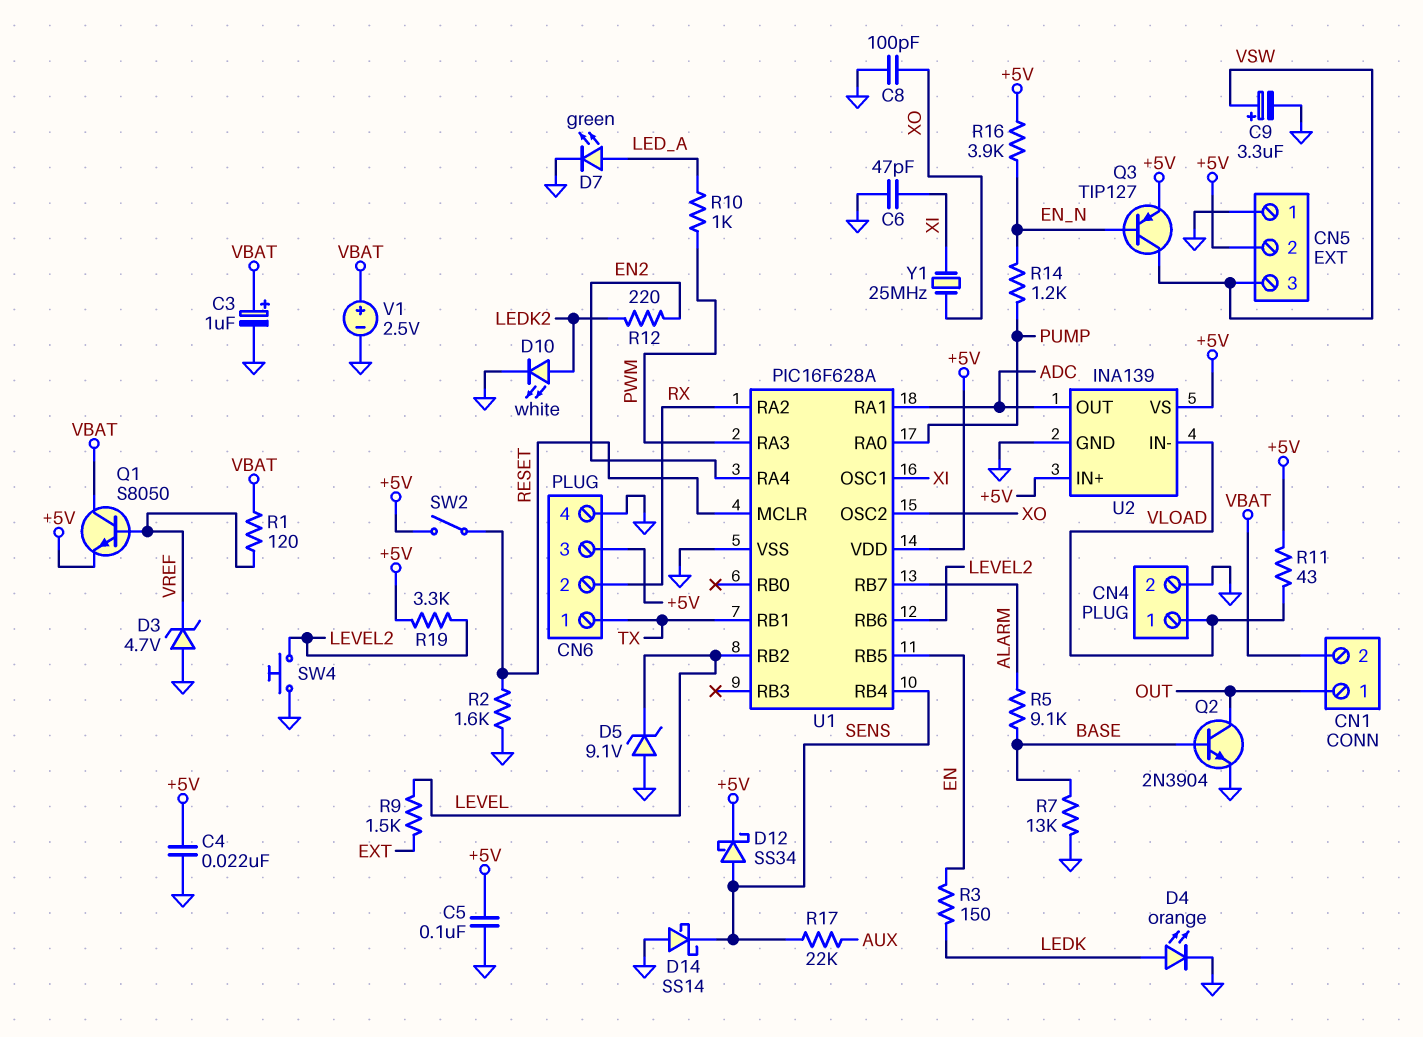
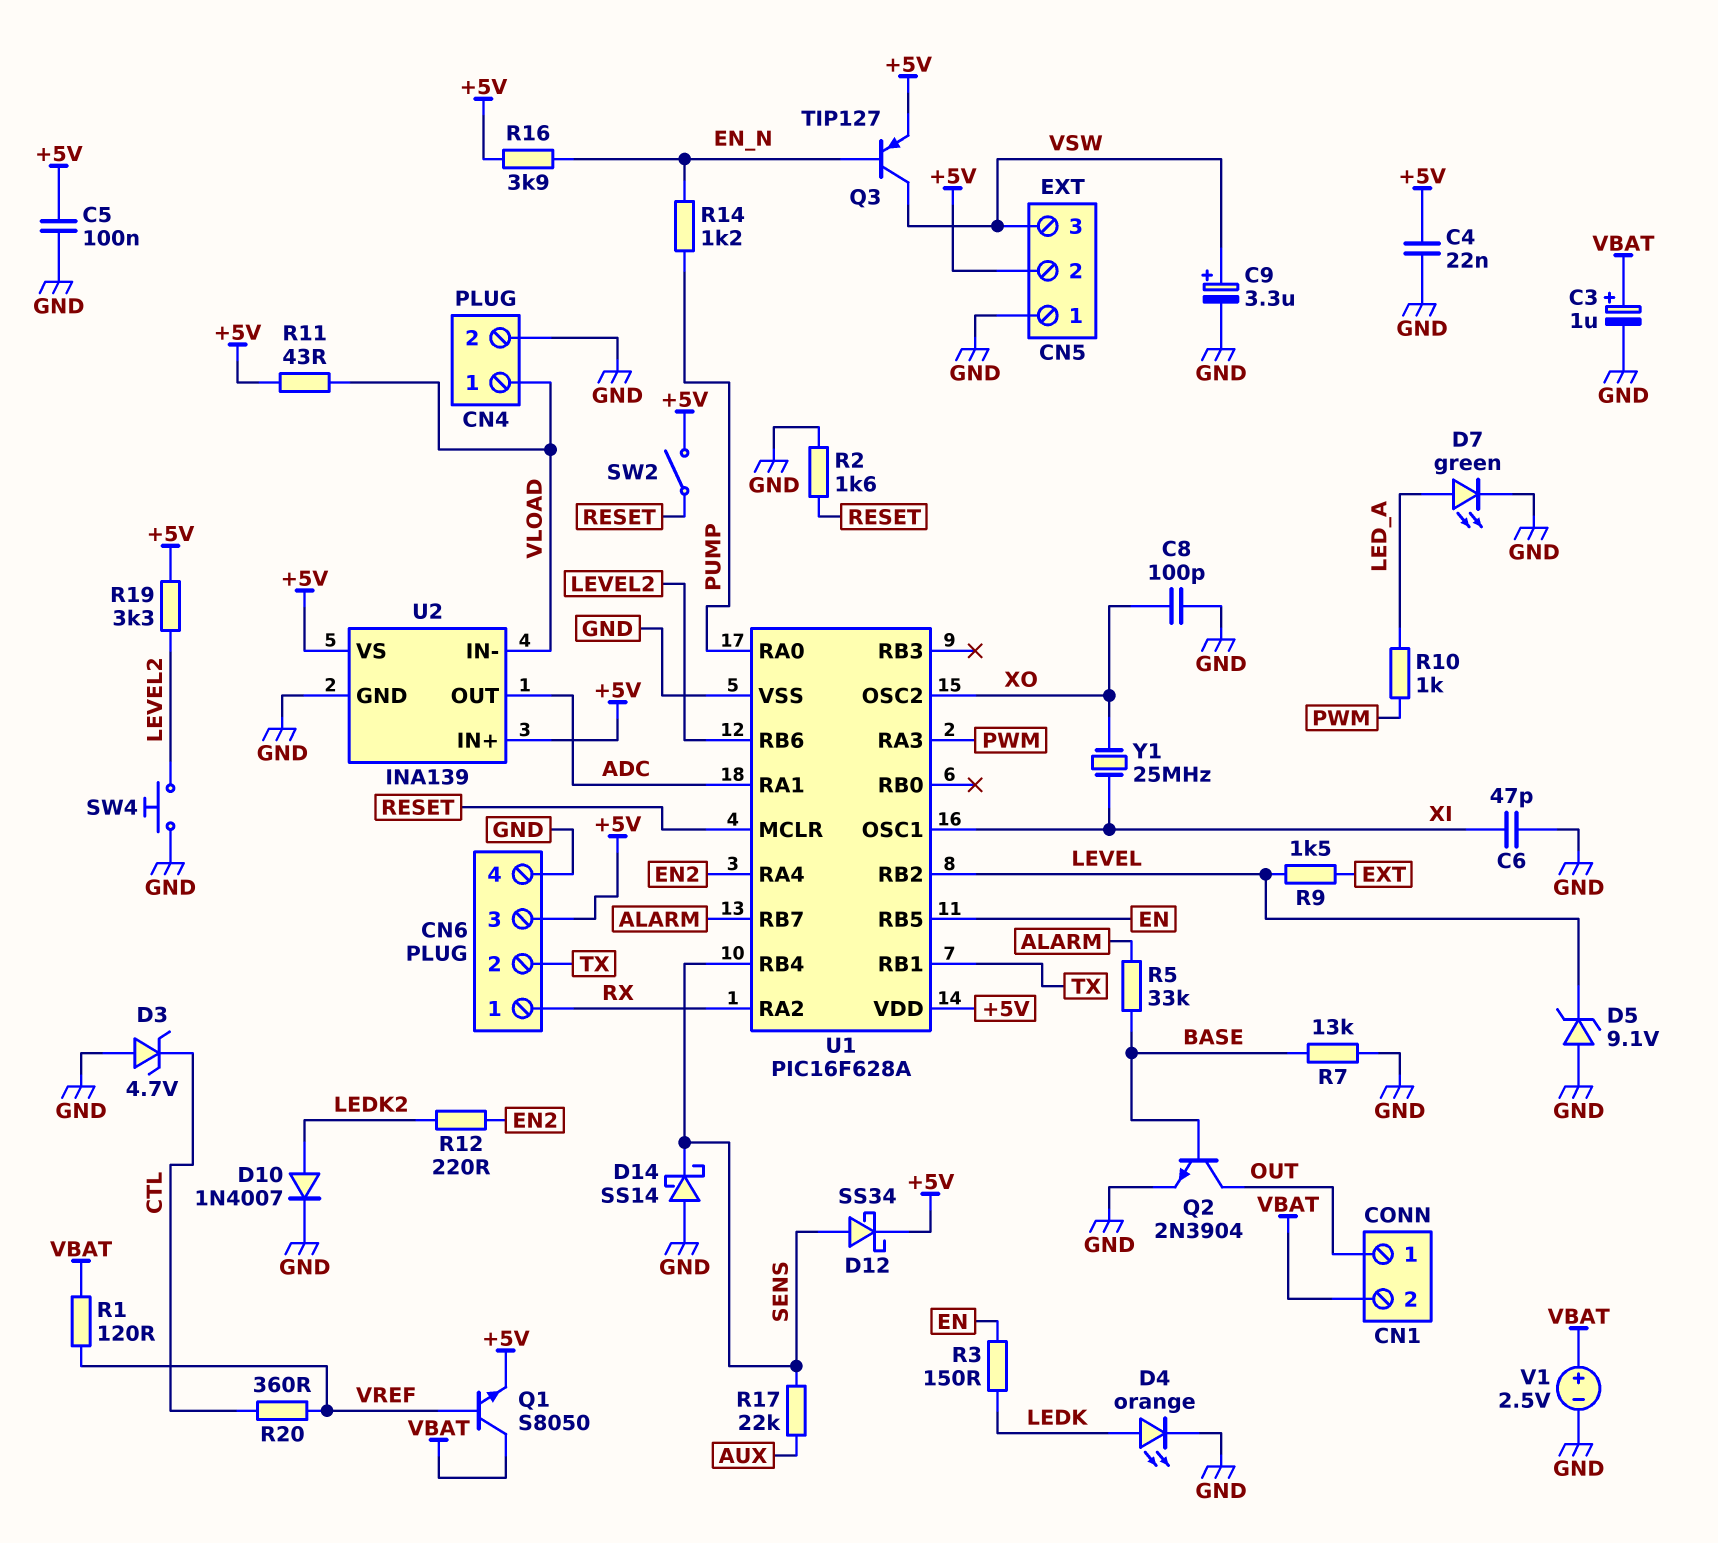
CN6 pin 1: TX -> RX
CN6 pin 2: RX -> TX
D3: zener 4.7V (A GND, K VREF) -> zener 4.7V (A GND, K CTL)
D10: LED white (A LEDK2, K GND) -> diode 1N4007 (A LEDK2, K GND)
R5: 9.1k (ALARM, BASE) -> 33k (ALARM, BASE)
R20: none -> 360 (CTL, VREF)

